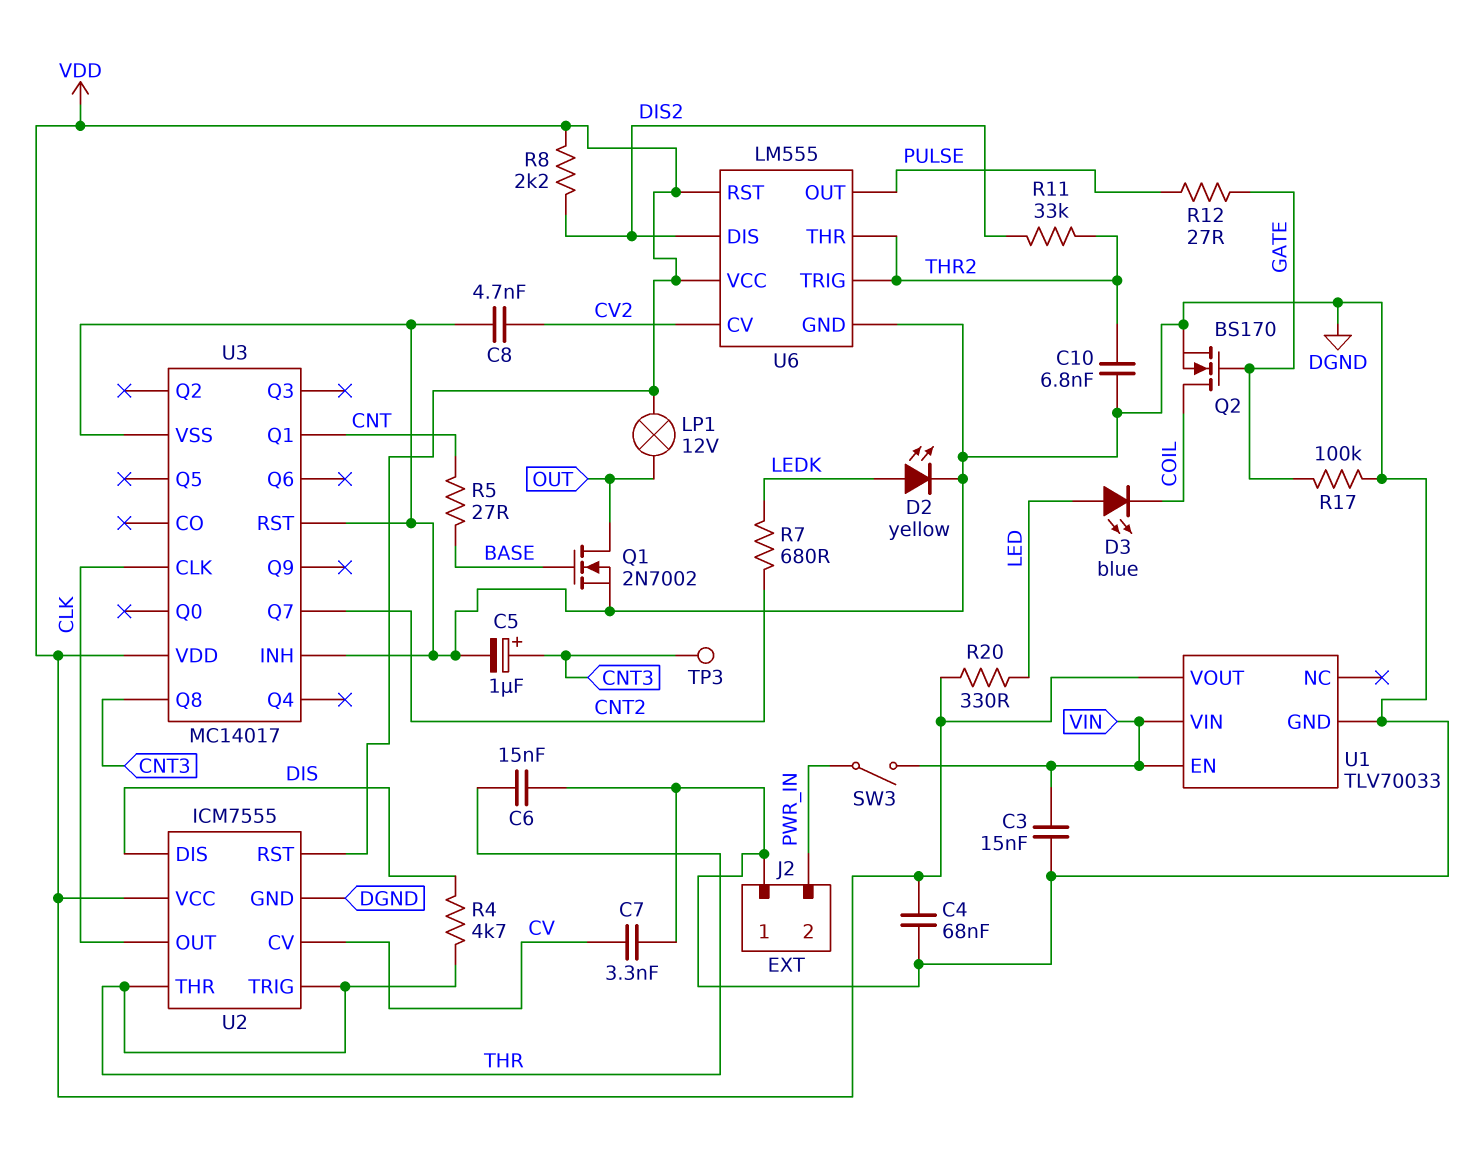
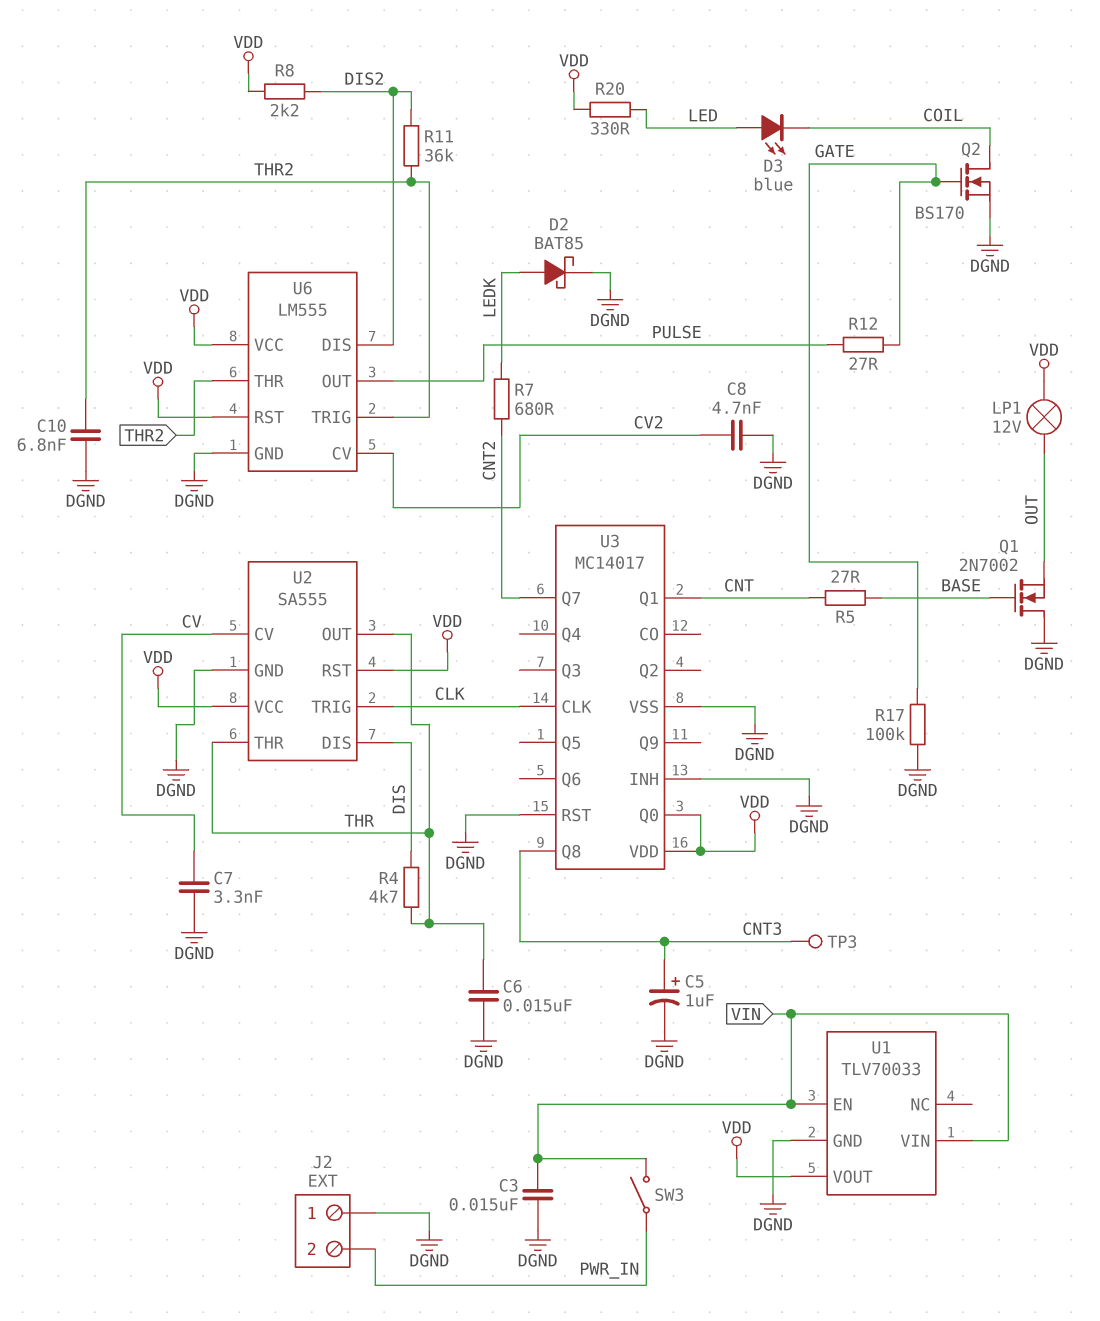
C4: 68nF (DGND, VDD) -> none
D2: LED yellow (A LEDK, K DGND) -> schottky BAT85 (A LEDK, K DGND)
Q1: NMOS 2N7002 (G BASE, D OUT, S DGND) -> NMOS 2N7002 (G BASE, D DGND, S OUT)
R11: 33k (DIS2, THR2) -> 36k (DIS2, THR2)
U2: ICM7555 -> SA555
U2 pin OUT: CLK -> THR
U2 pin TRIG: THR -> CLK
U3 pin Q0: none -> VDD

